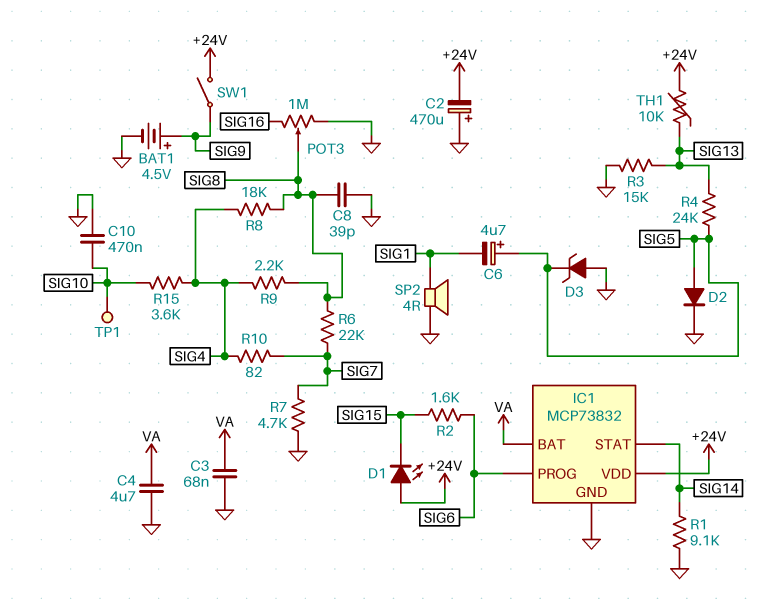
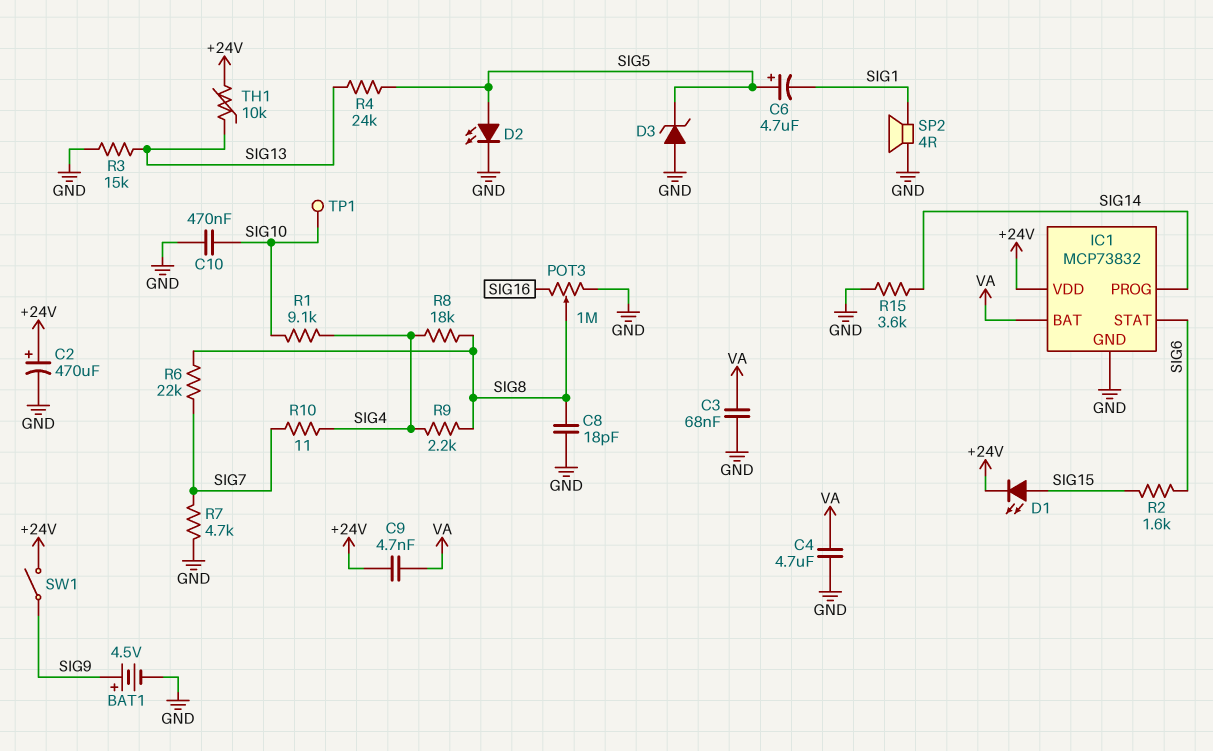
C2: 470uF (plus GND, minus +24V) -> 470uF (plus +24V, minus GND)
C8: 39pF (GND, SIG8) -> 18pF (GND, SIG8)
C9: none -> 4.7nF (+24V, VA)
D1: LED (A +24V, K SIG15) -> LED (A SIG15, K +24V)
D2: diode (A SIG5, K GND) -> LED (A SIG5, K GND)
IC1 pin PROG: SIG6 -> SIG14
IC1 pin STAT: SIG14 -> SIG6
R1: 9.1k (GND, SIG14) -> 9.1k (SIG4, SIG10)
R10: 82 (SIG4, SIG7) -> 11 (SIG4, SIG7)
R15: 3.6k (SIG4, SIG10) -> 3.6k (GND, SIG14)

